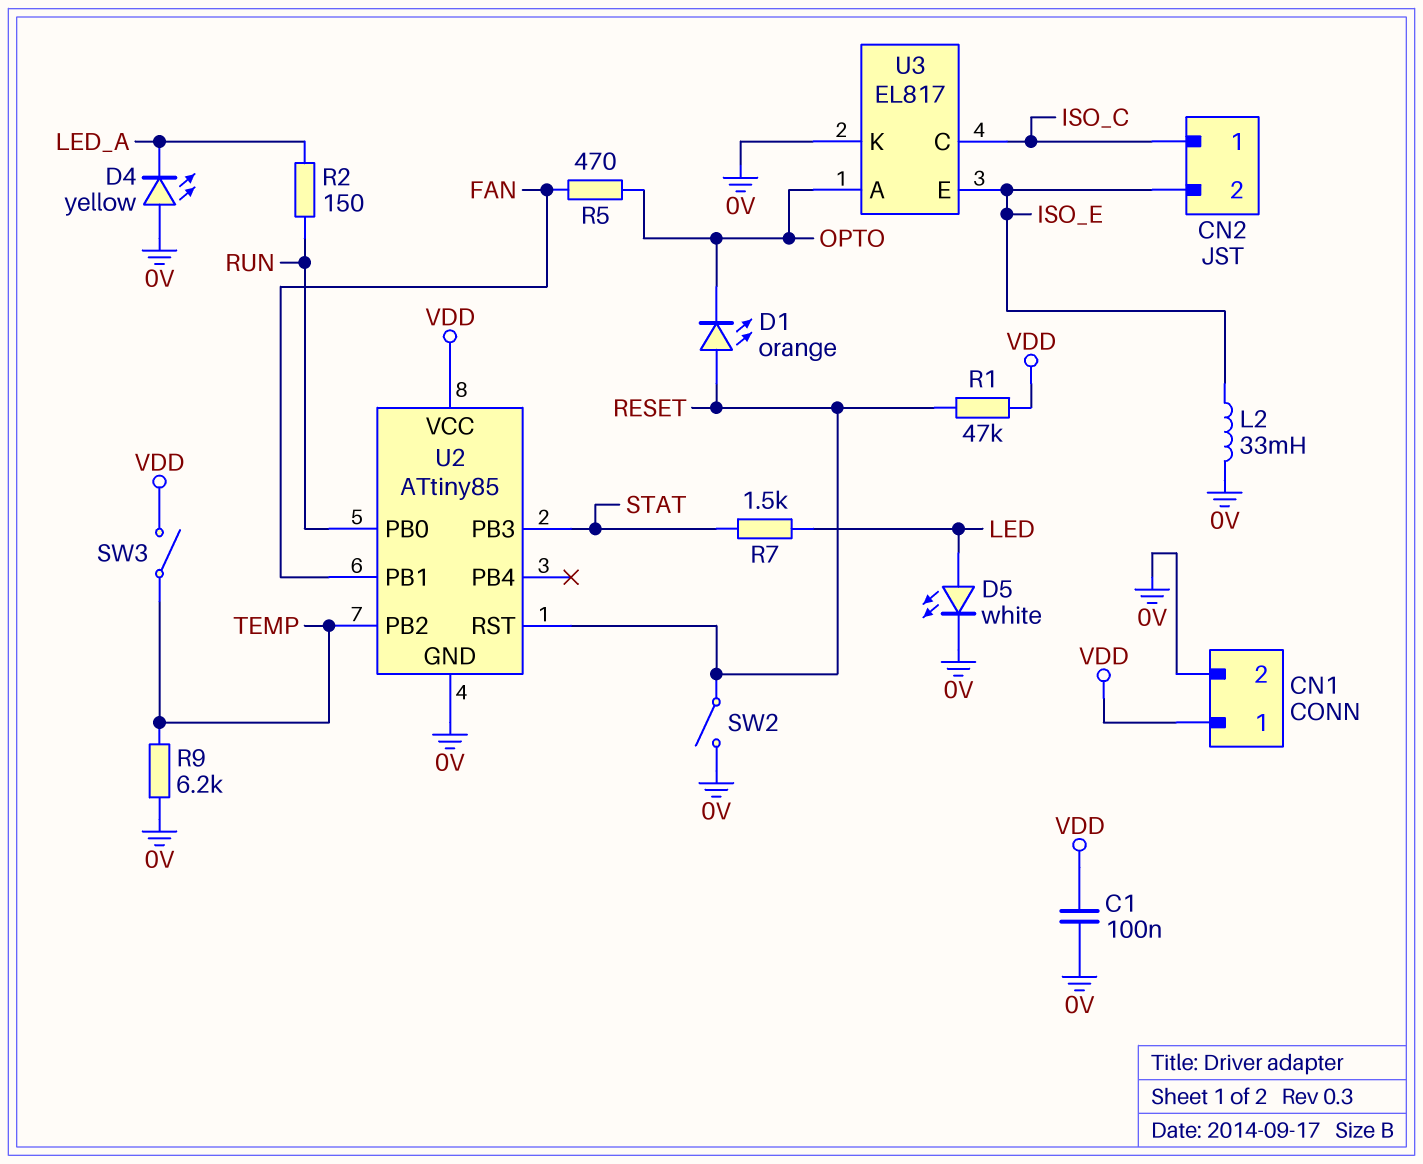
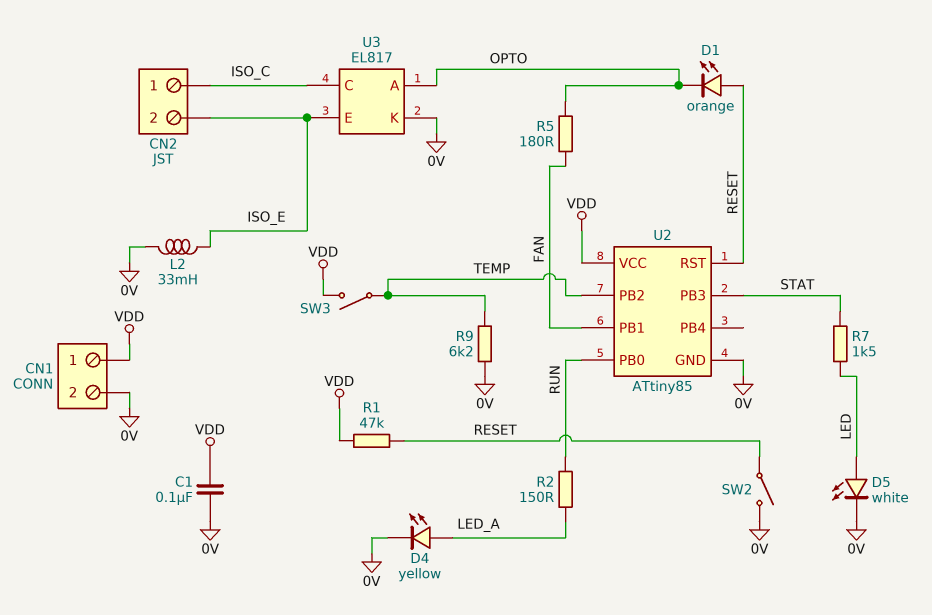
D4: LED yellow (A 0V, K LED_A) -> LED yellow (A LED_A, K 0V)
R5: 470 (FAN, OPTO) -> 180 (FAN, OPTO)

